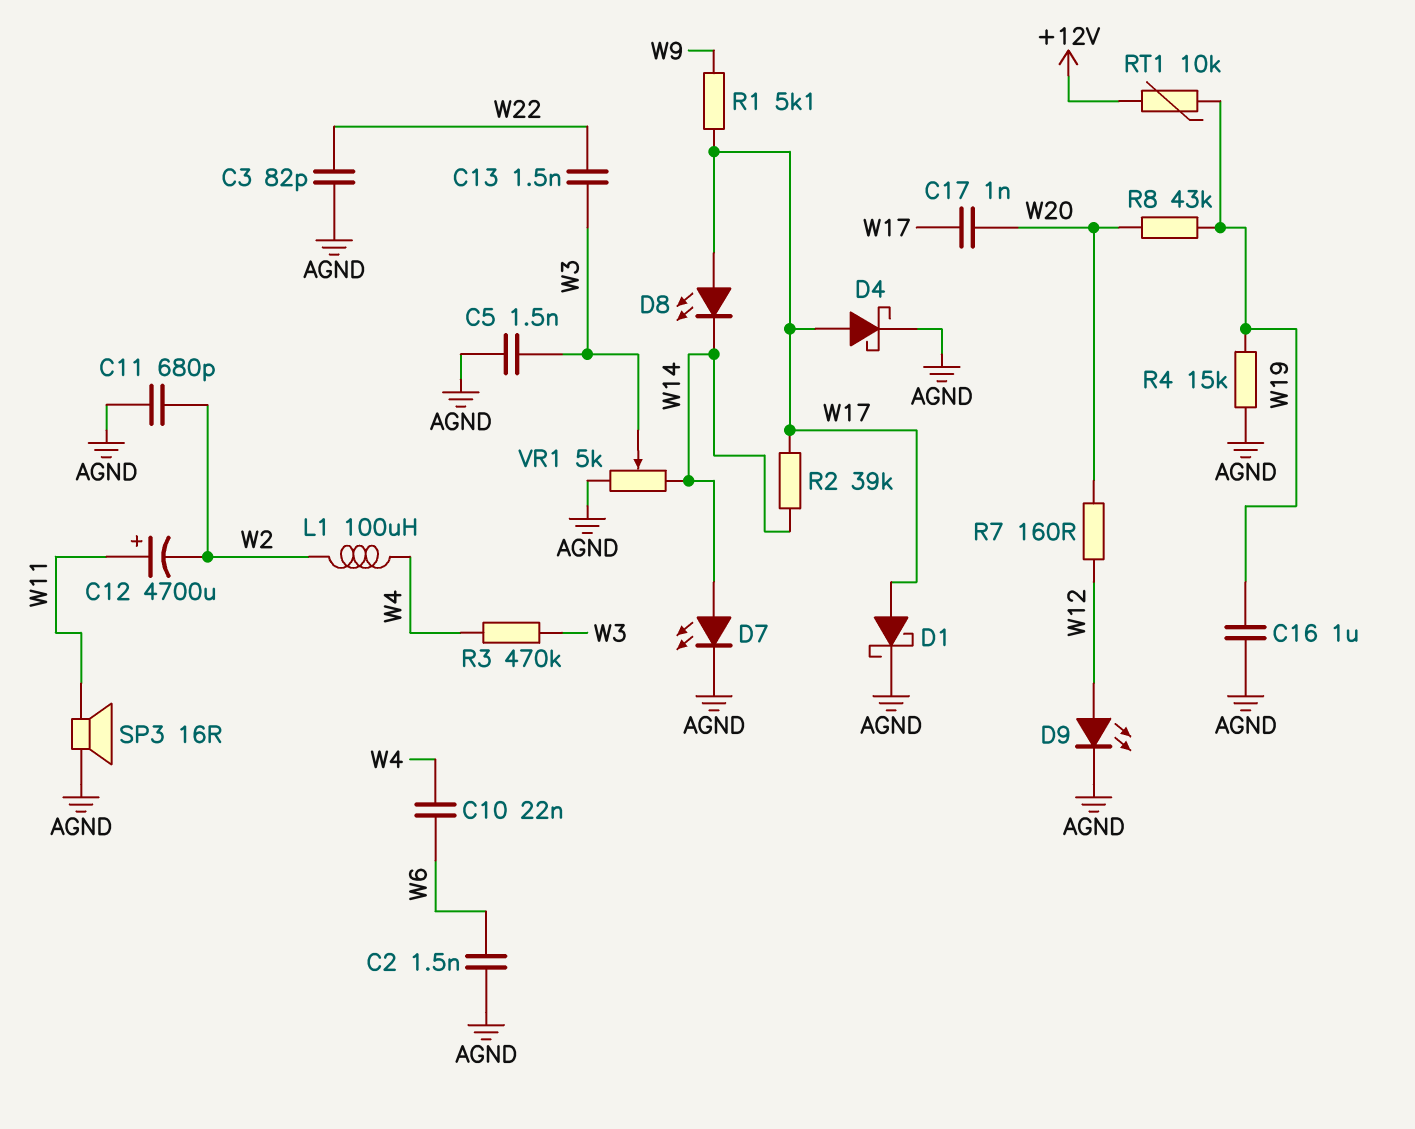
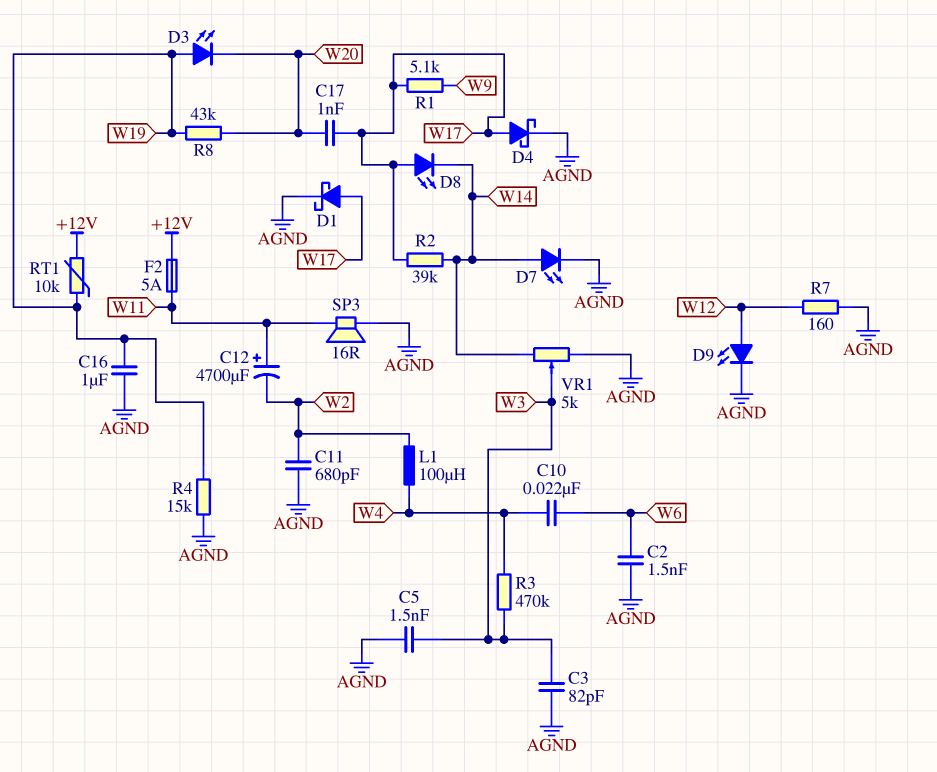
C3: 82pF (AGND, W22) -> 82pF (AGND, W3)
C13: 1.5nF (W3, W22) -> none
D3: none -> LED (A W19, K W20)
F2: none -> 5A (+12V, W11)
R7: 160 (W12, W20) -> 160 (AGND, W12)

